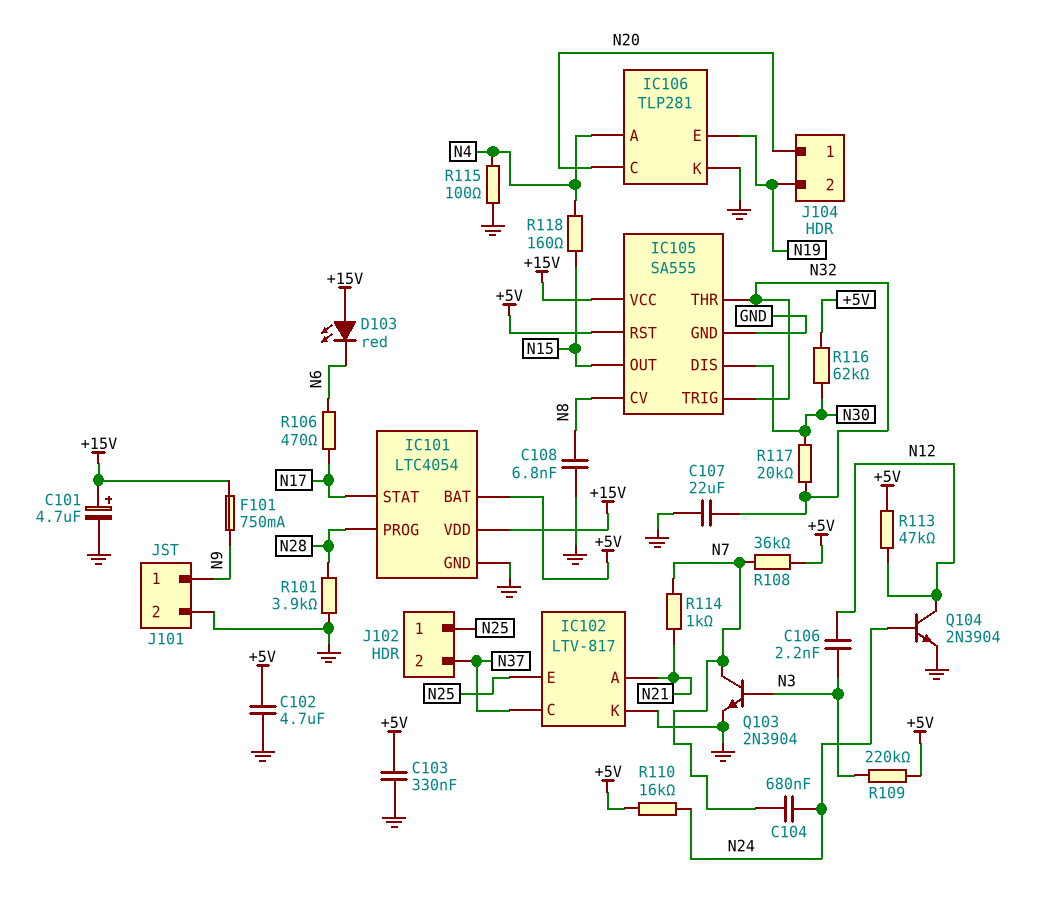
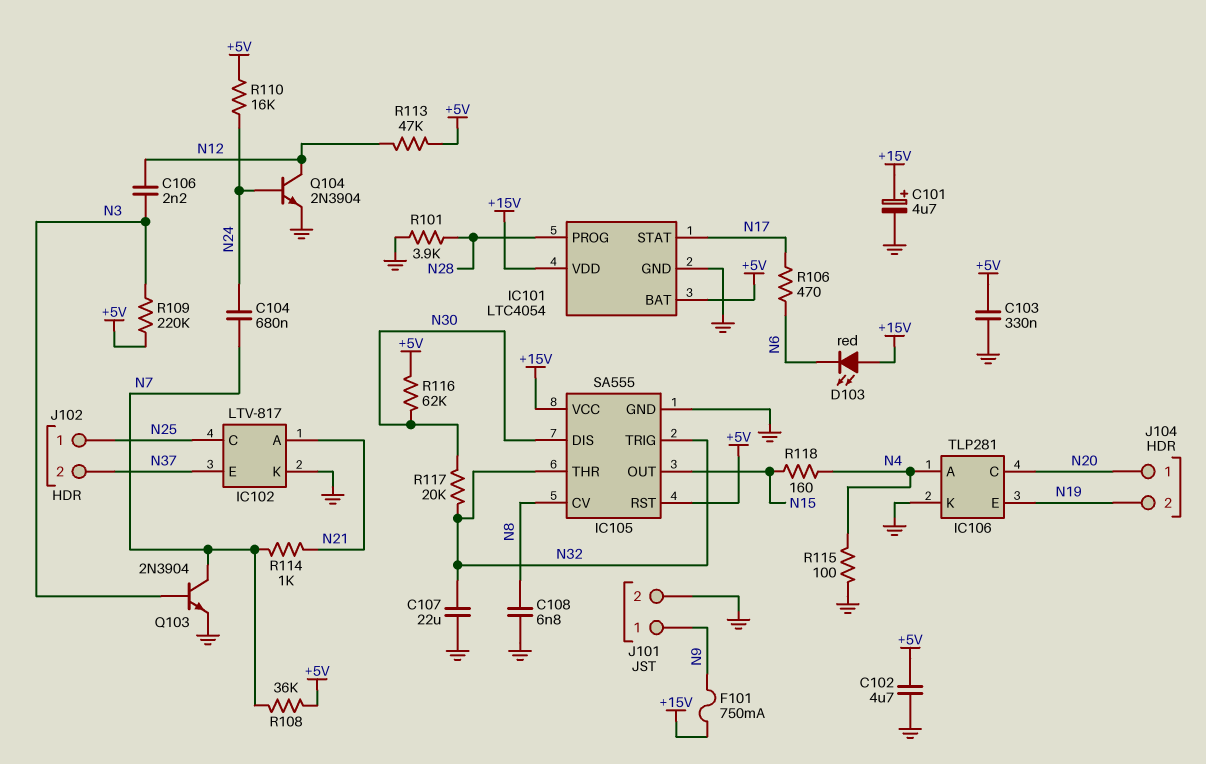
IC102 pin C: N37 -> N25
IC102 pin E: N25 -> N37

